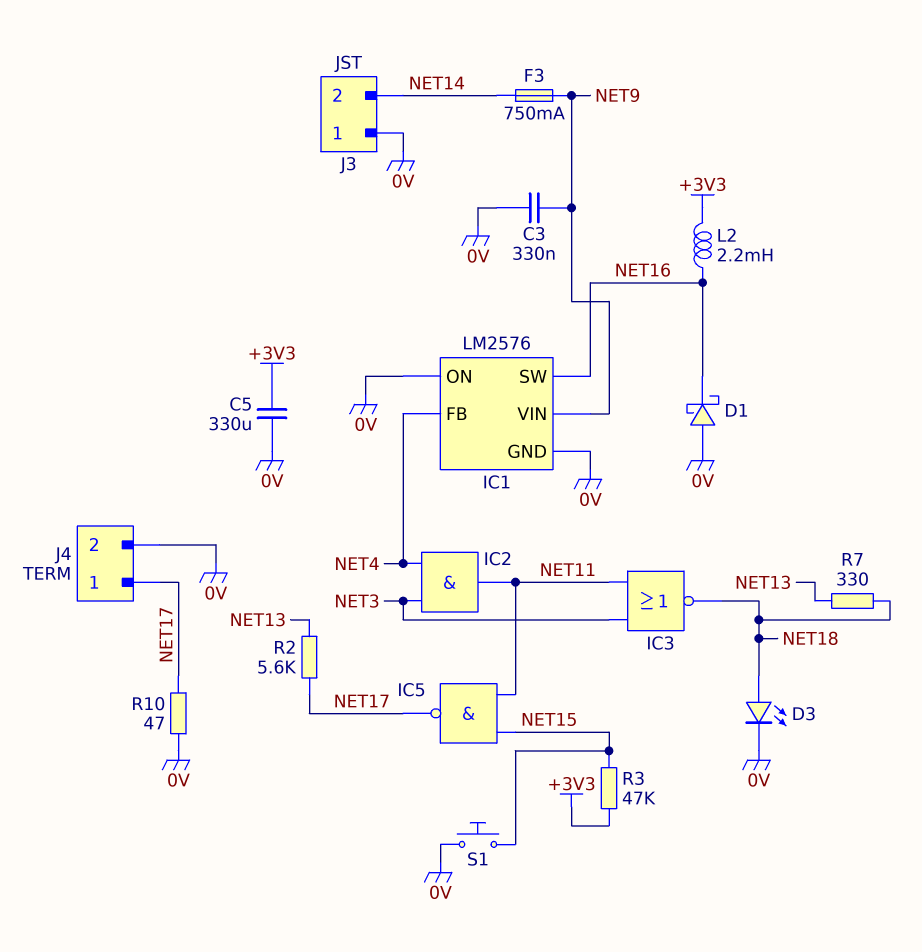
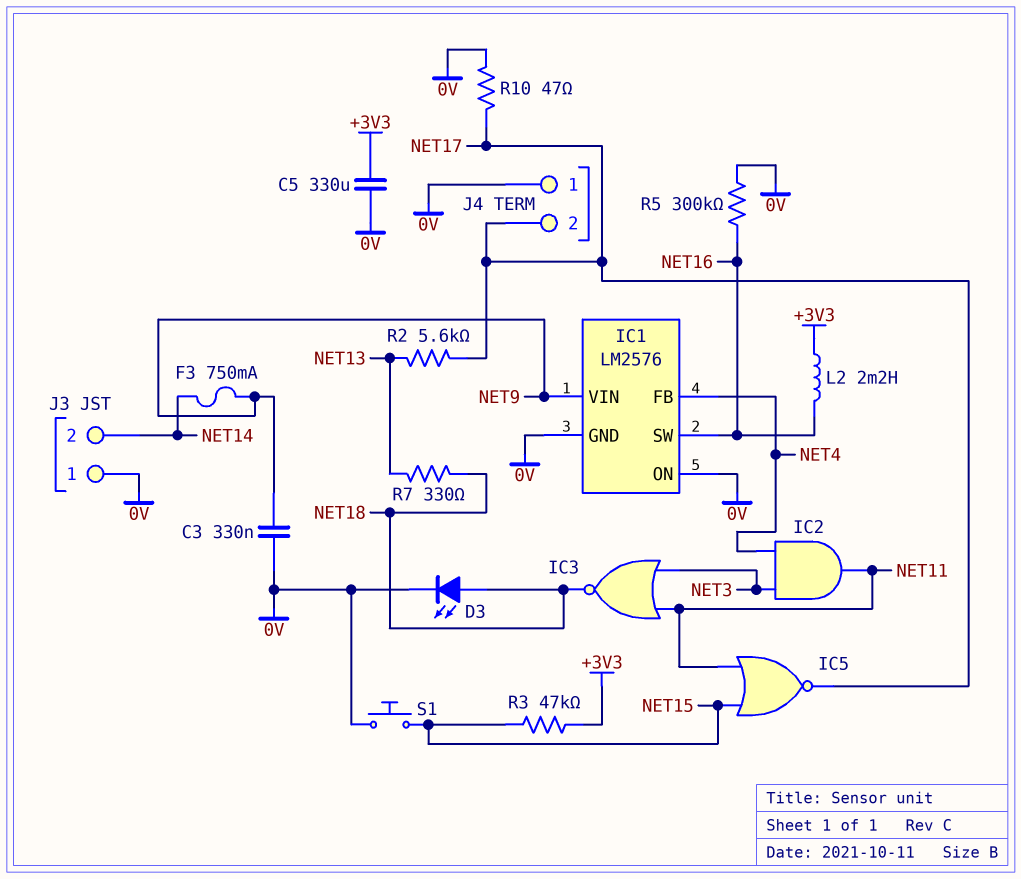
D1: schottky (A 0V, K NET16) -> none
IC5: NAND (in NET11, in NET15, out NET17) -> NOR (in NET11, in NET15, out NET17)
J4 pin 1: NET17 -> 0V
J4 pin 2: 0V -> NET17
R5: none -> 300k (0V, NET16)

